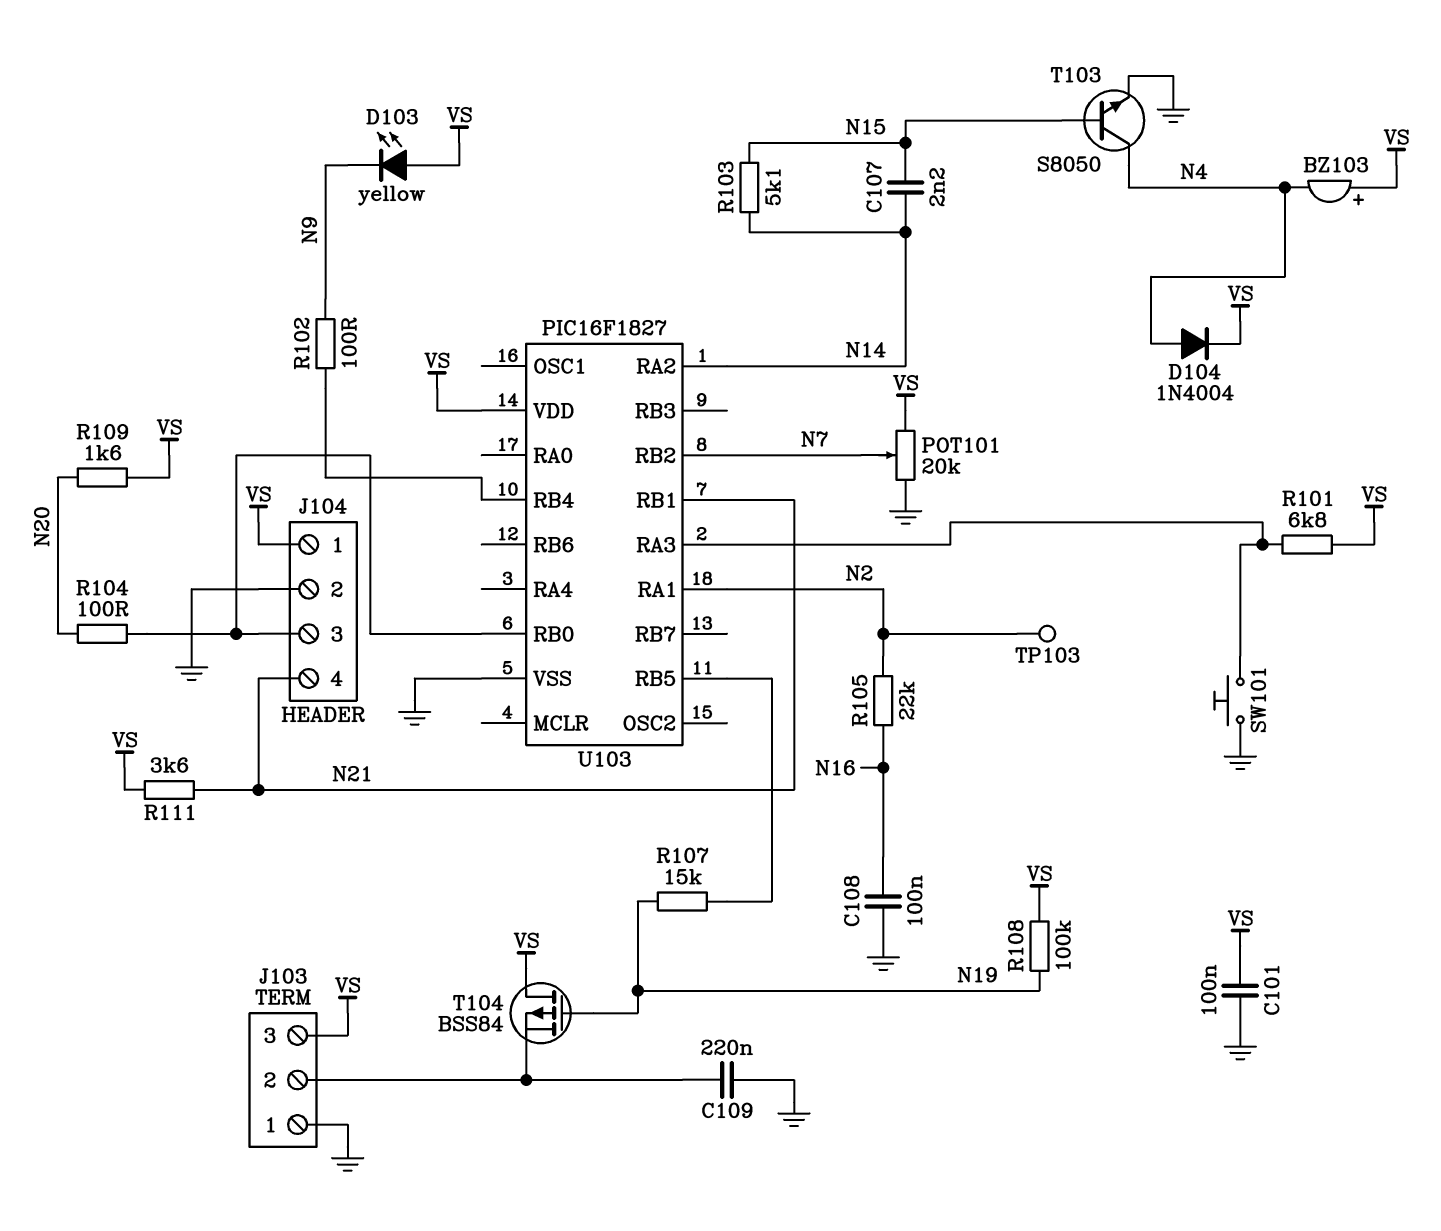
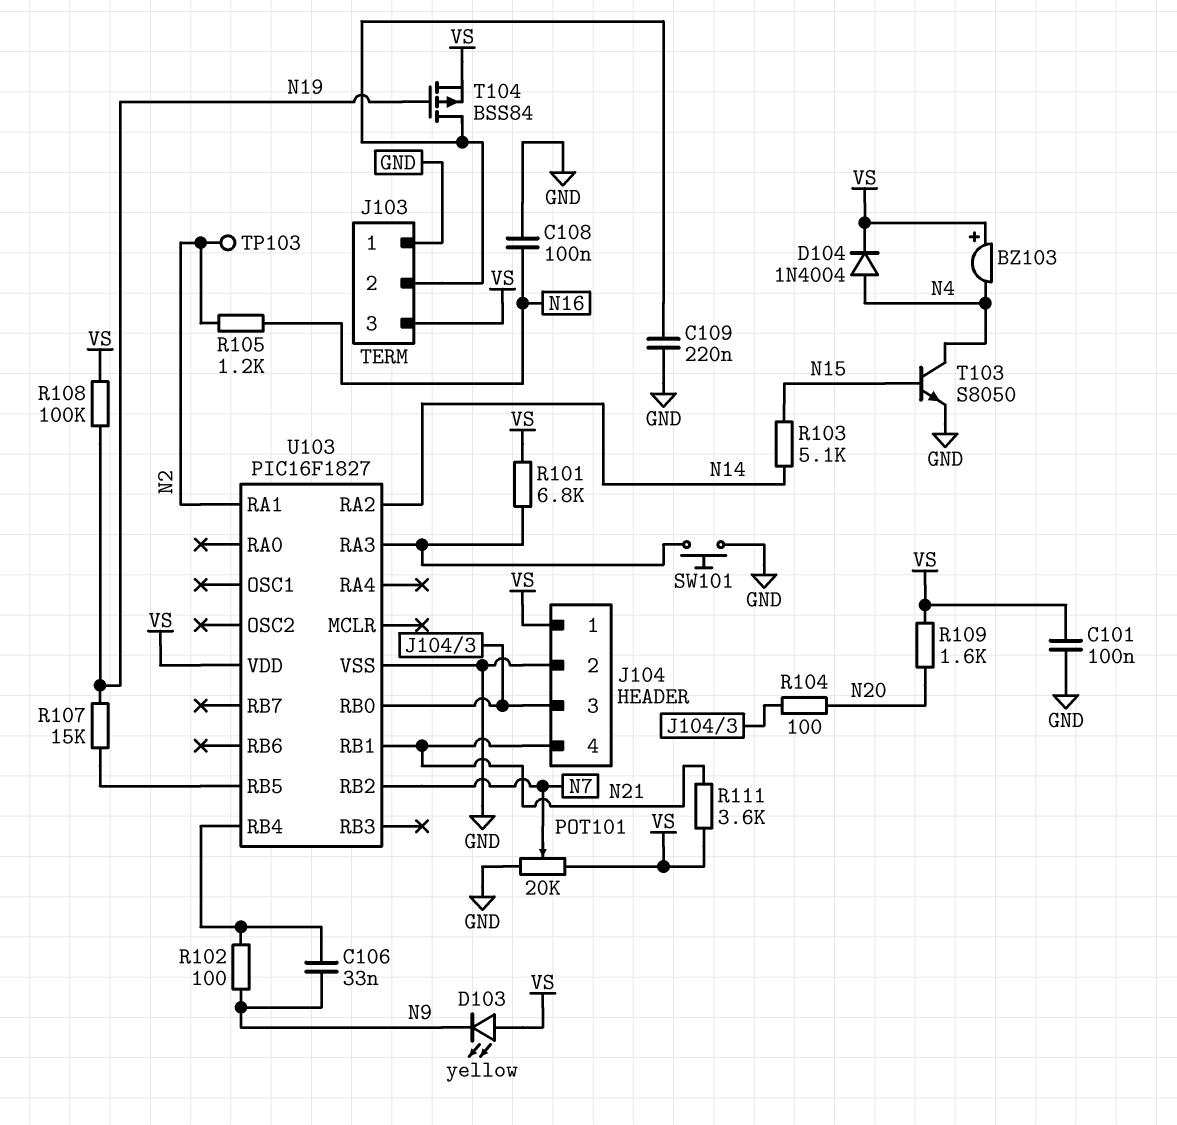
C106: none -> 33nF (N9, U103/RB4)
C107: 2.2nF (N14, N15) -> none
R105: 22k (N2, N16) -> 1.2k (N2, N16)
T104: PMOS BSS84 (G N19, D VS, S J103/2) -> PMOS BSS84 (G N19, D J103/2, S VS)

